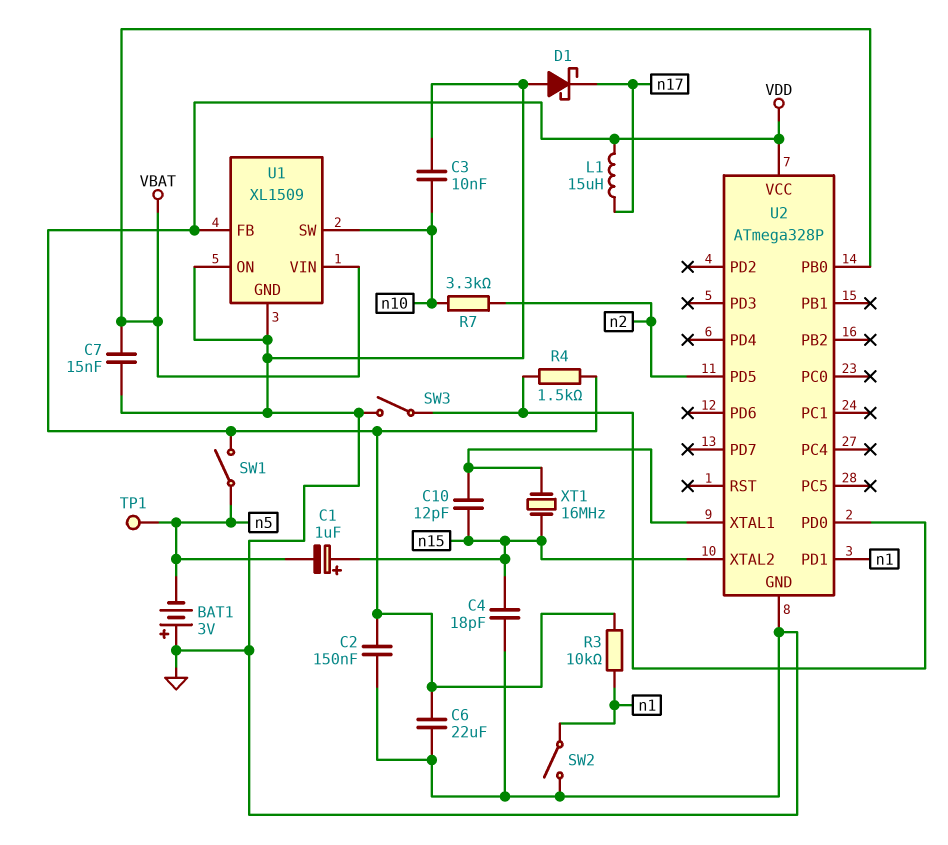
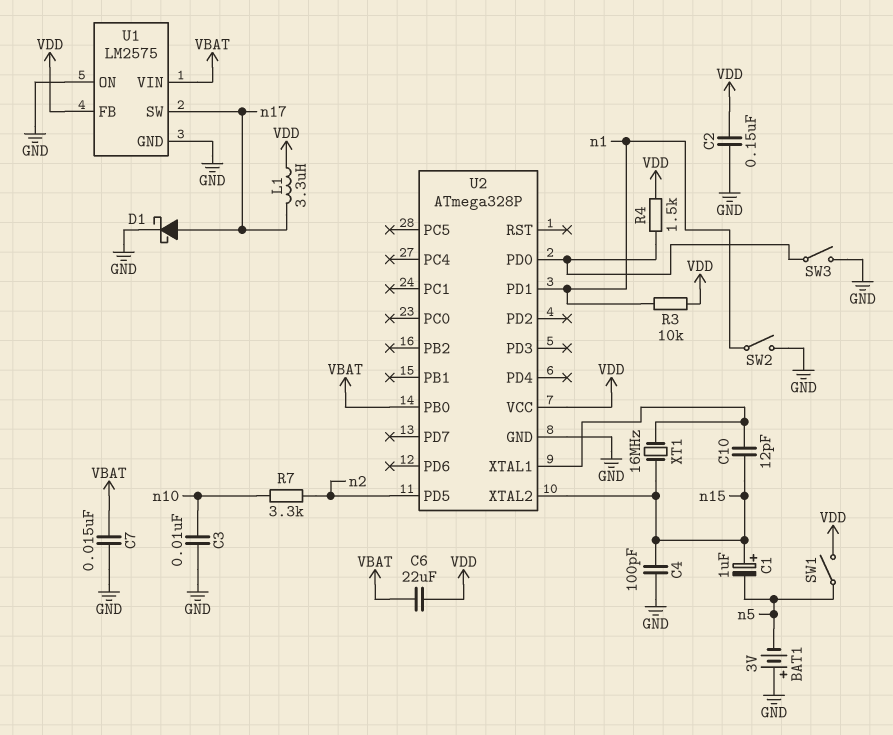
C4: 18pF (GND, n15) -> 100pF (GND, n15)
C6: 22uF (GND, VDD) -> 22uF (VBAT, VDD)
D1: schottky (A GND, K n17) -> schottky (A n17, K GND)
L1: 15uH (VDD, n17) -> 3.3uH (VDD, n17)
TP1: test point (n5) -> none
U1: XL1509 -> LM2575
U1 pin SW: n10 -> n17

